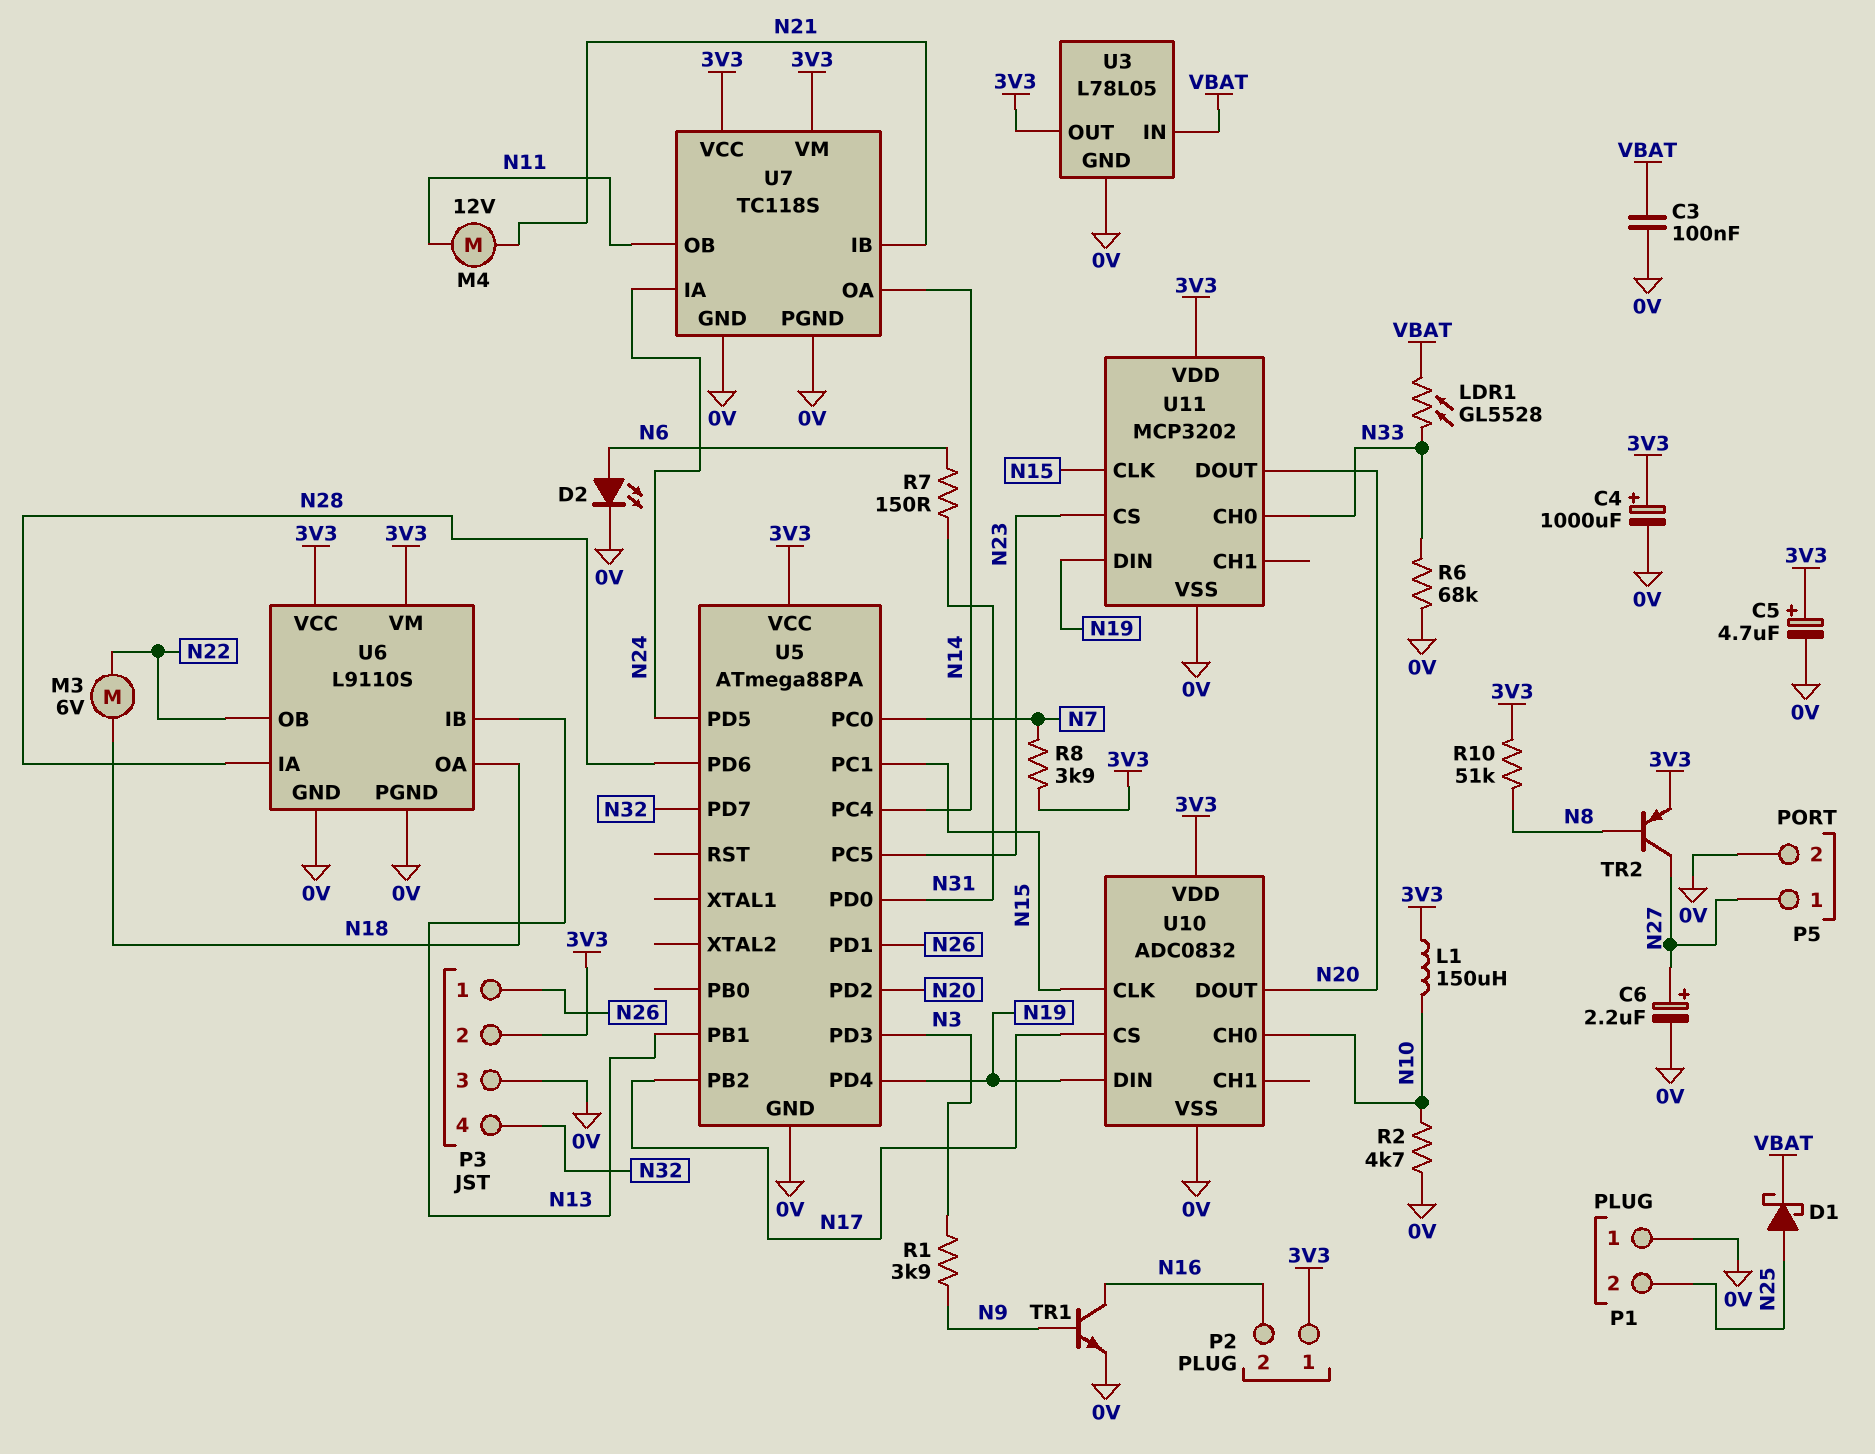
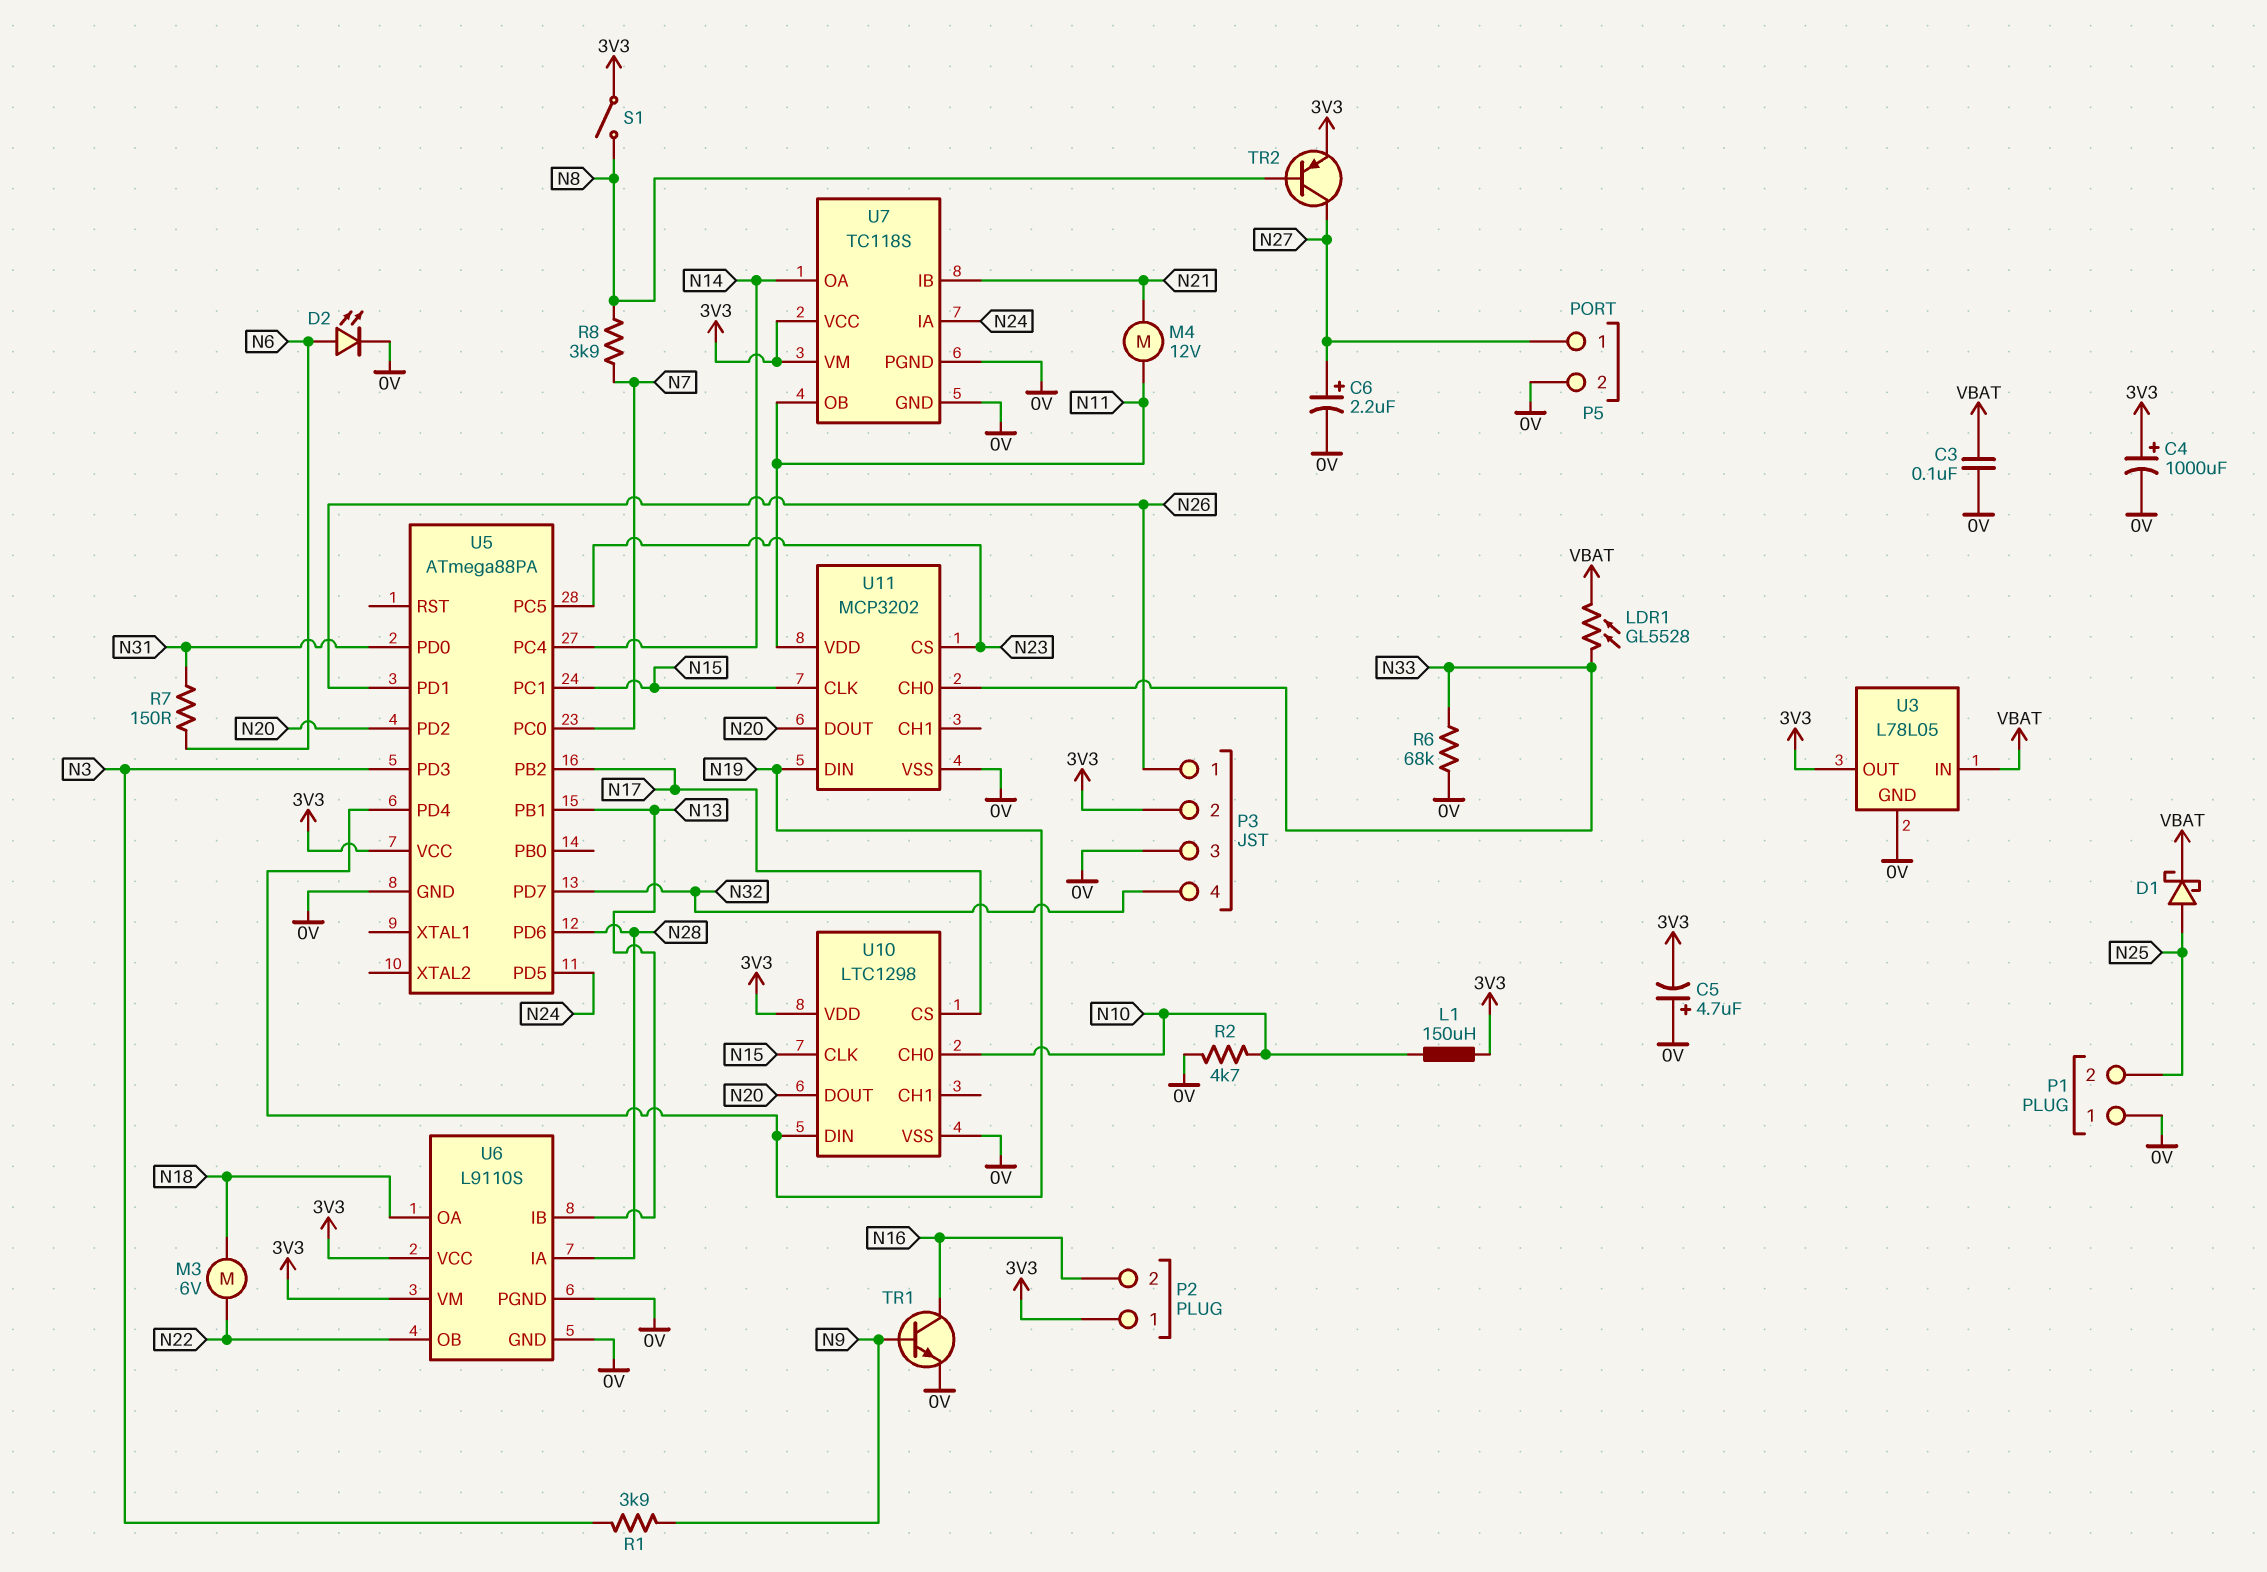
C5: 4.7uF (plus 3V3, minus 0V) -> 4.7uF (plus 0V, minus 3V3)
R8: 3.9k (3V3, N7) -> 3.9k (N7, N8)
R10: 51k (3V3, N8) -> none
S1: none -> switch (3V3, N8)
U10: ADC0832 -> LTC1298
U11 pin VDD: 3V3 -> N11

